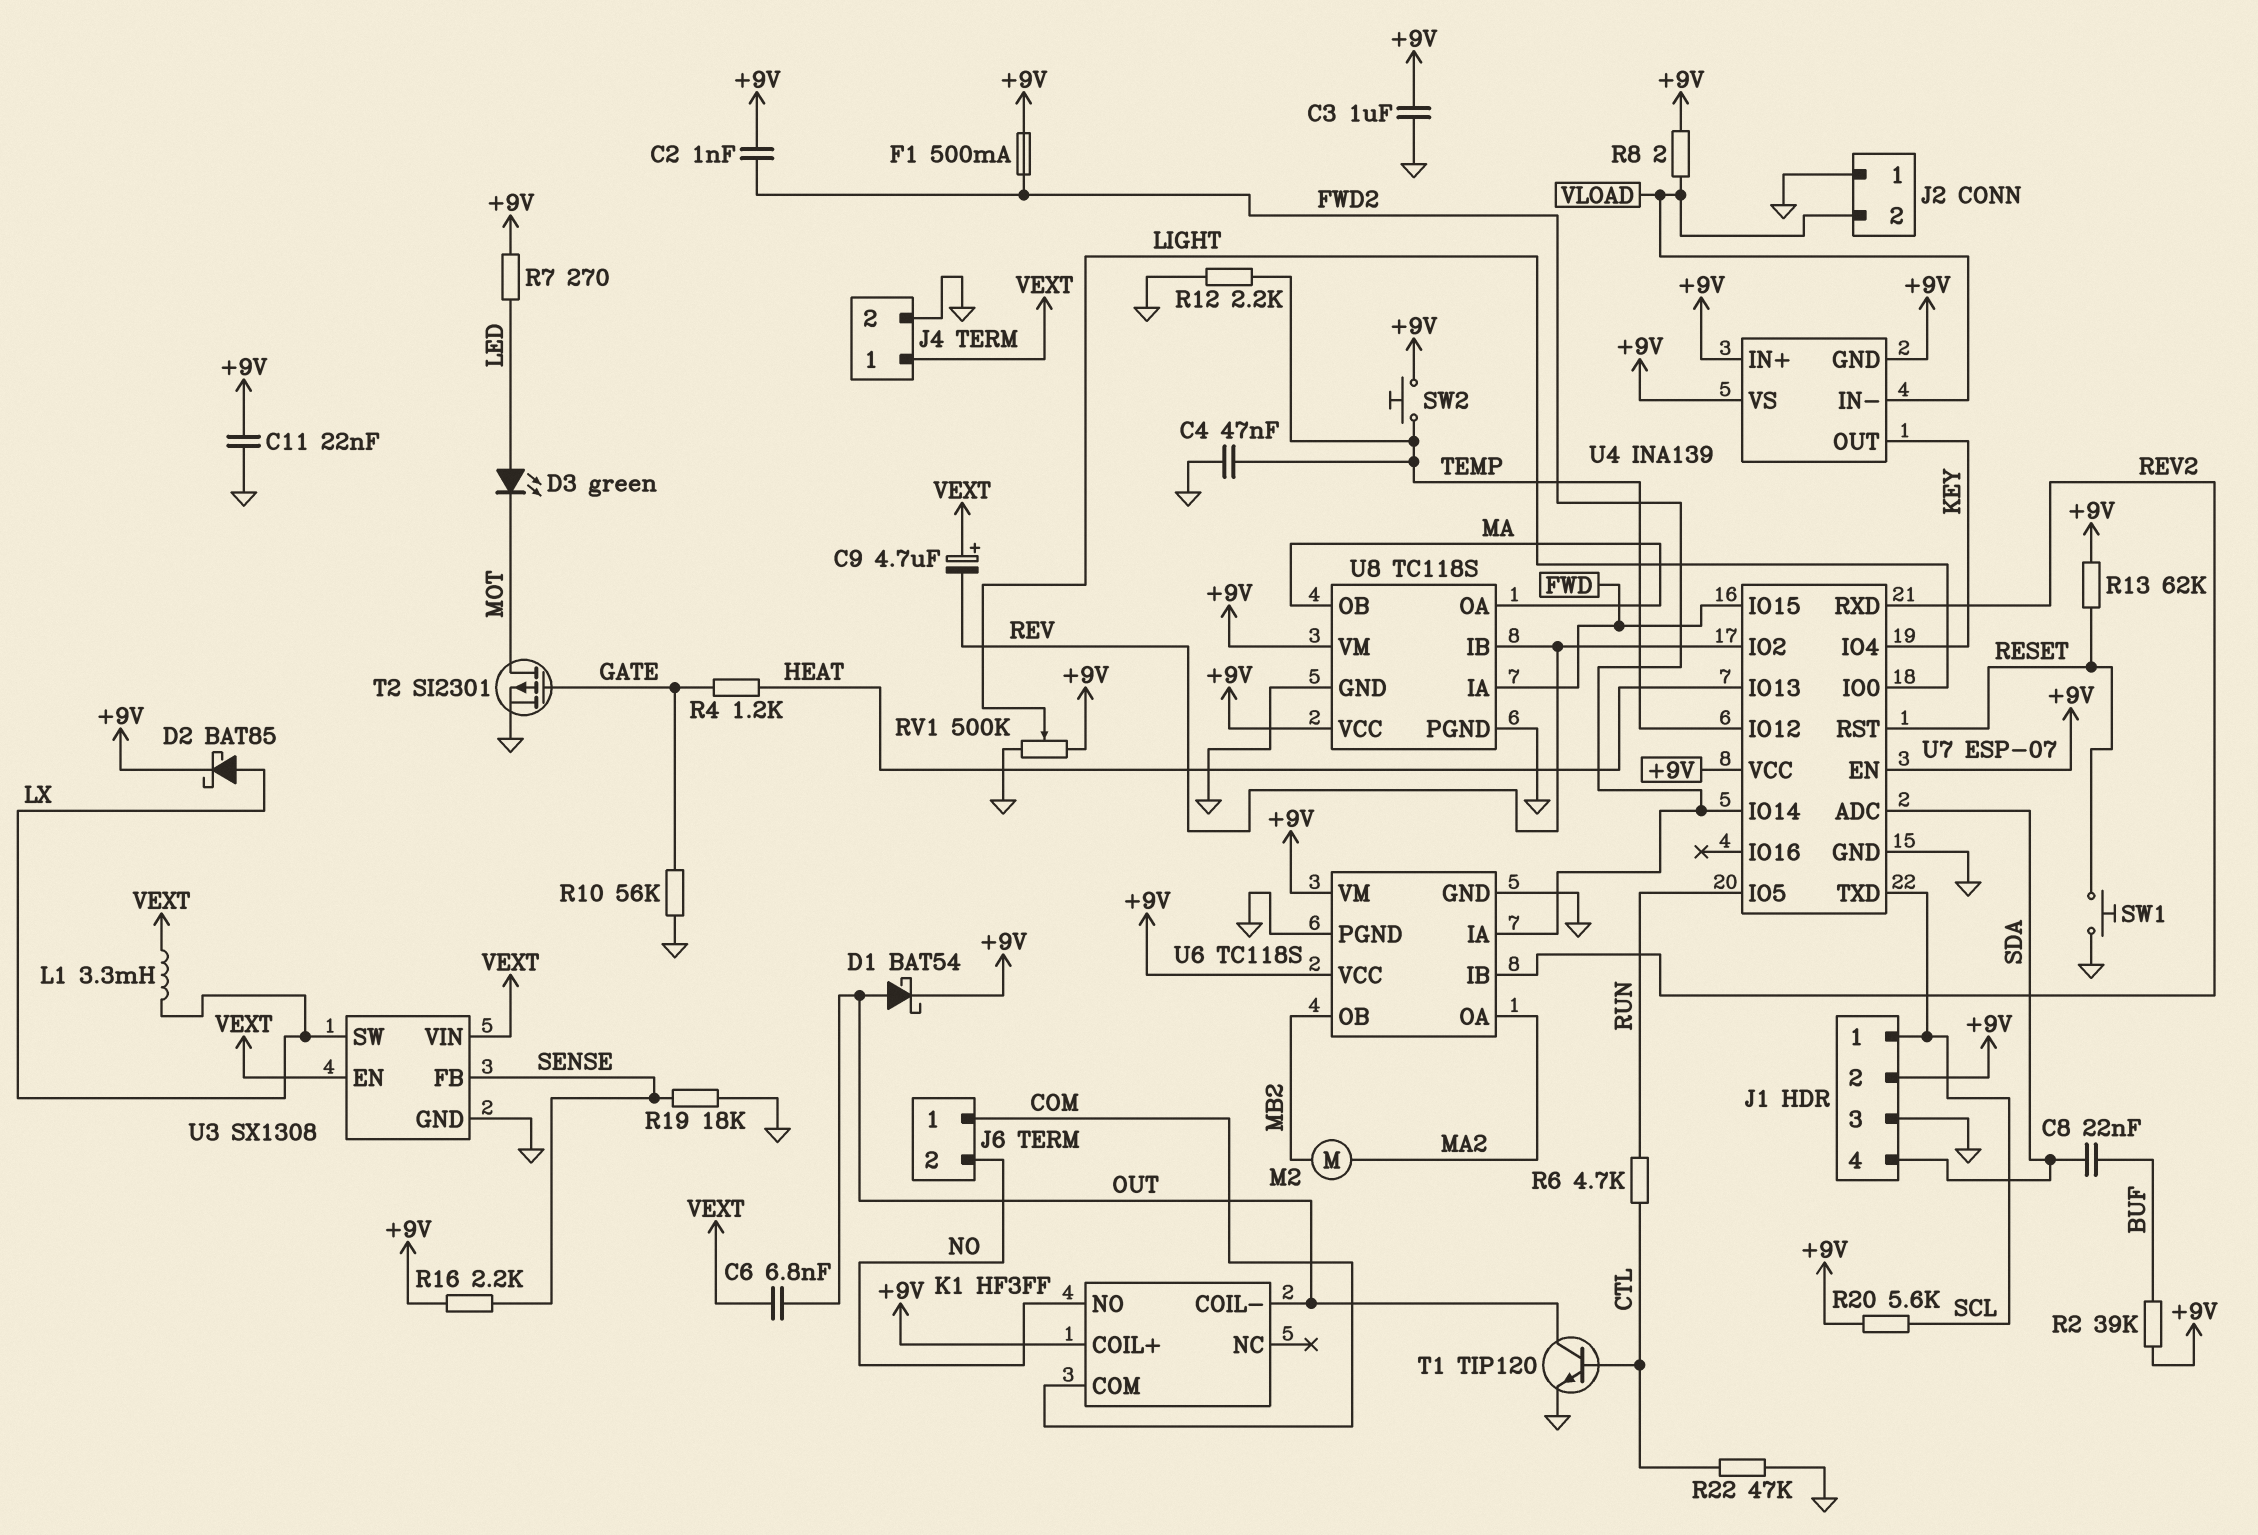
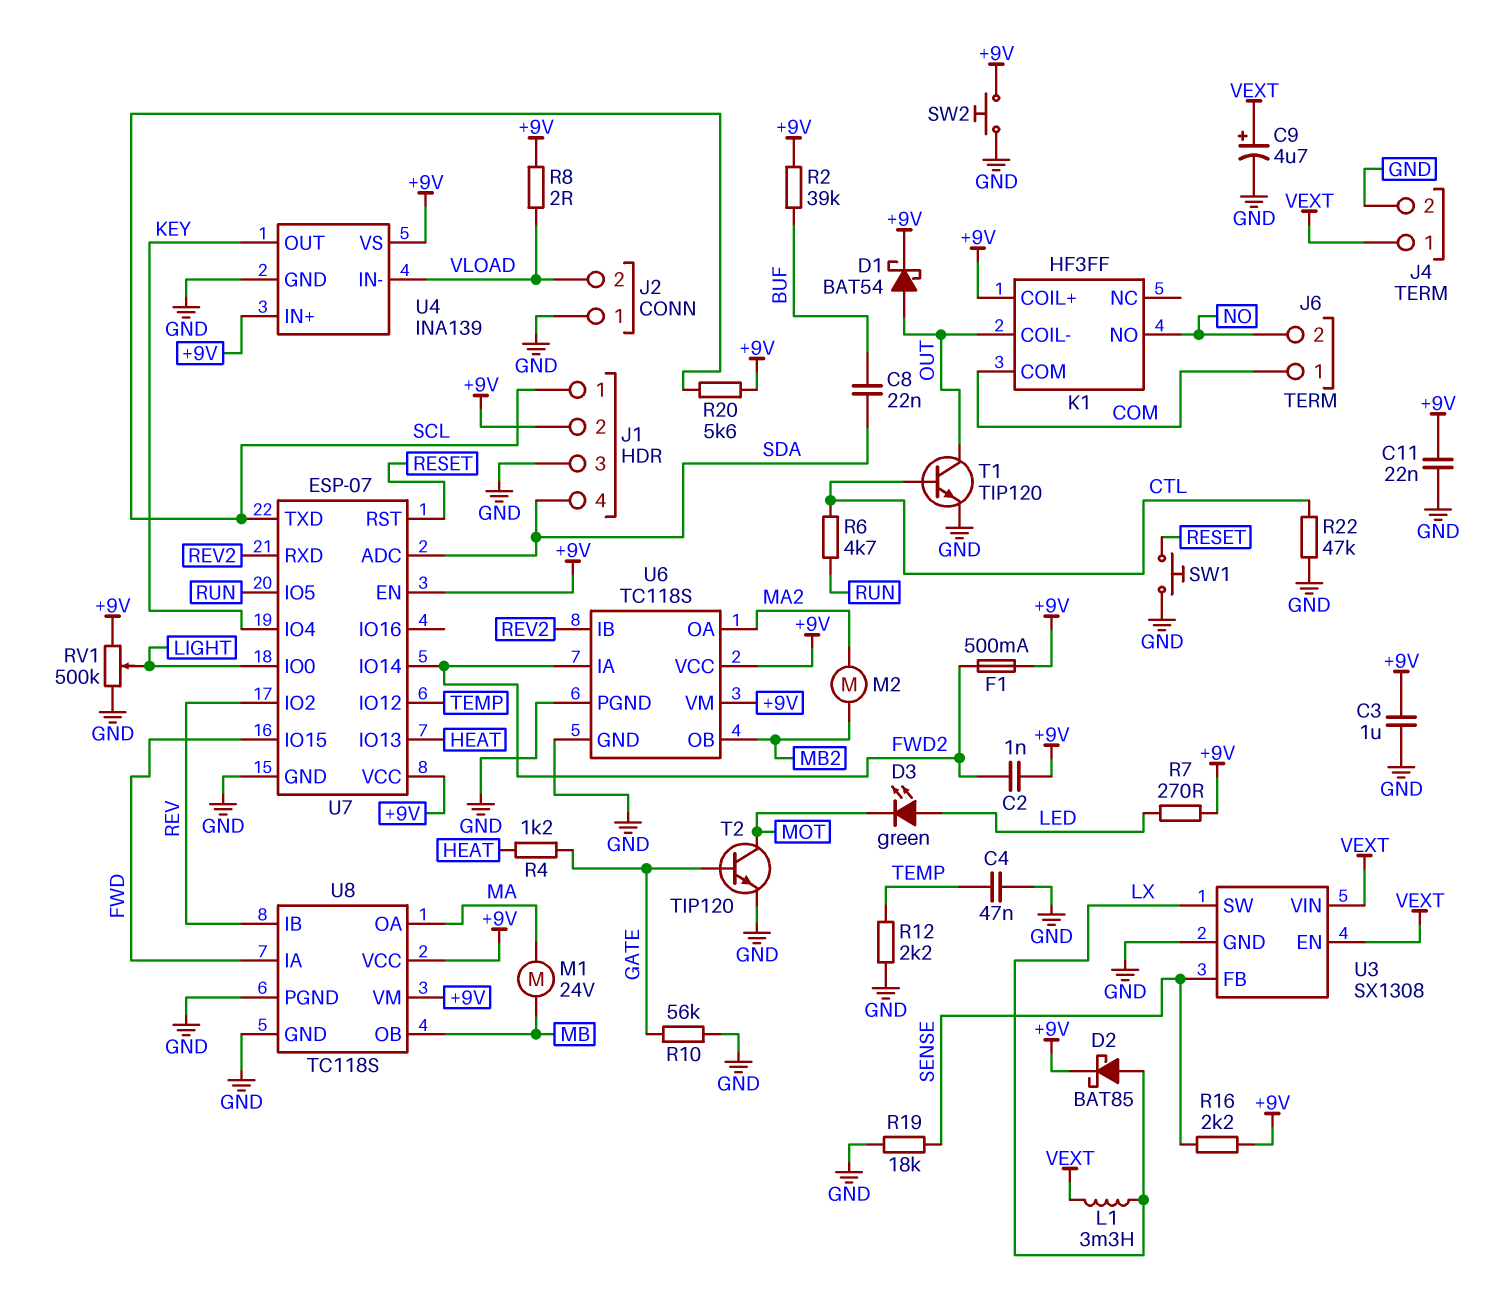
C6: 6.8nF (OUT, VEXT) -> none
C9: 4.7uF (plus VEXT, minus REV) -> 4.7uF (plus VEXT, minus GND)
M1: none -> motor 24V (MA, MB)
R13: 62k (+9V, RESET) -> none
SW2: button (+9V, TEMP) -> button (+9V, GND)
T2: PMOS SI2301 (G GATE, D MOT, S GND) -> NPN TIP120 (B GATE, C MOT, E GND)
U4 pin GND: +9V -> GND
U8 pin OB: MA -> MB

